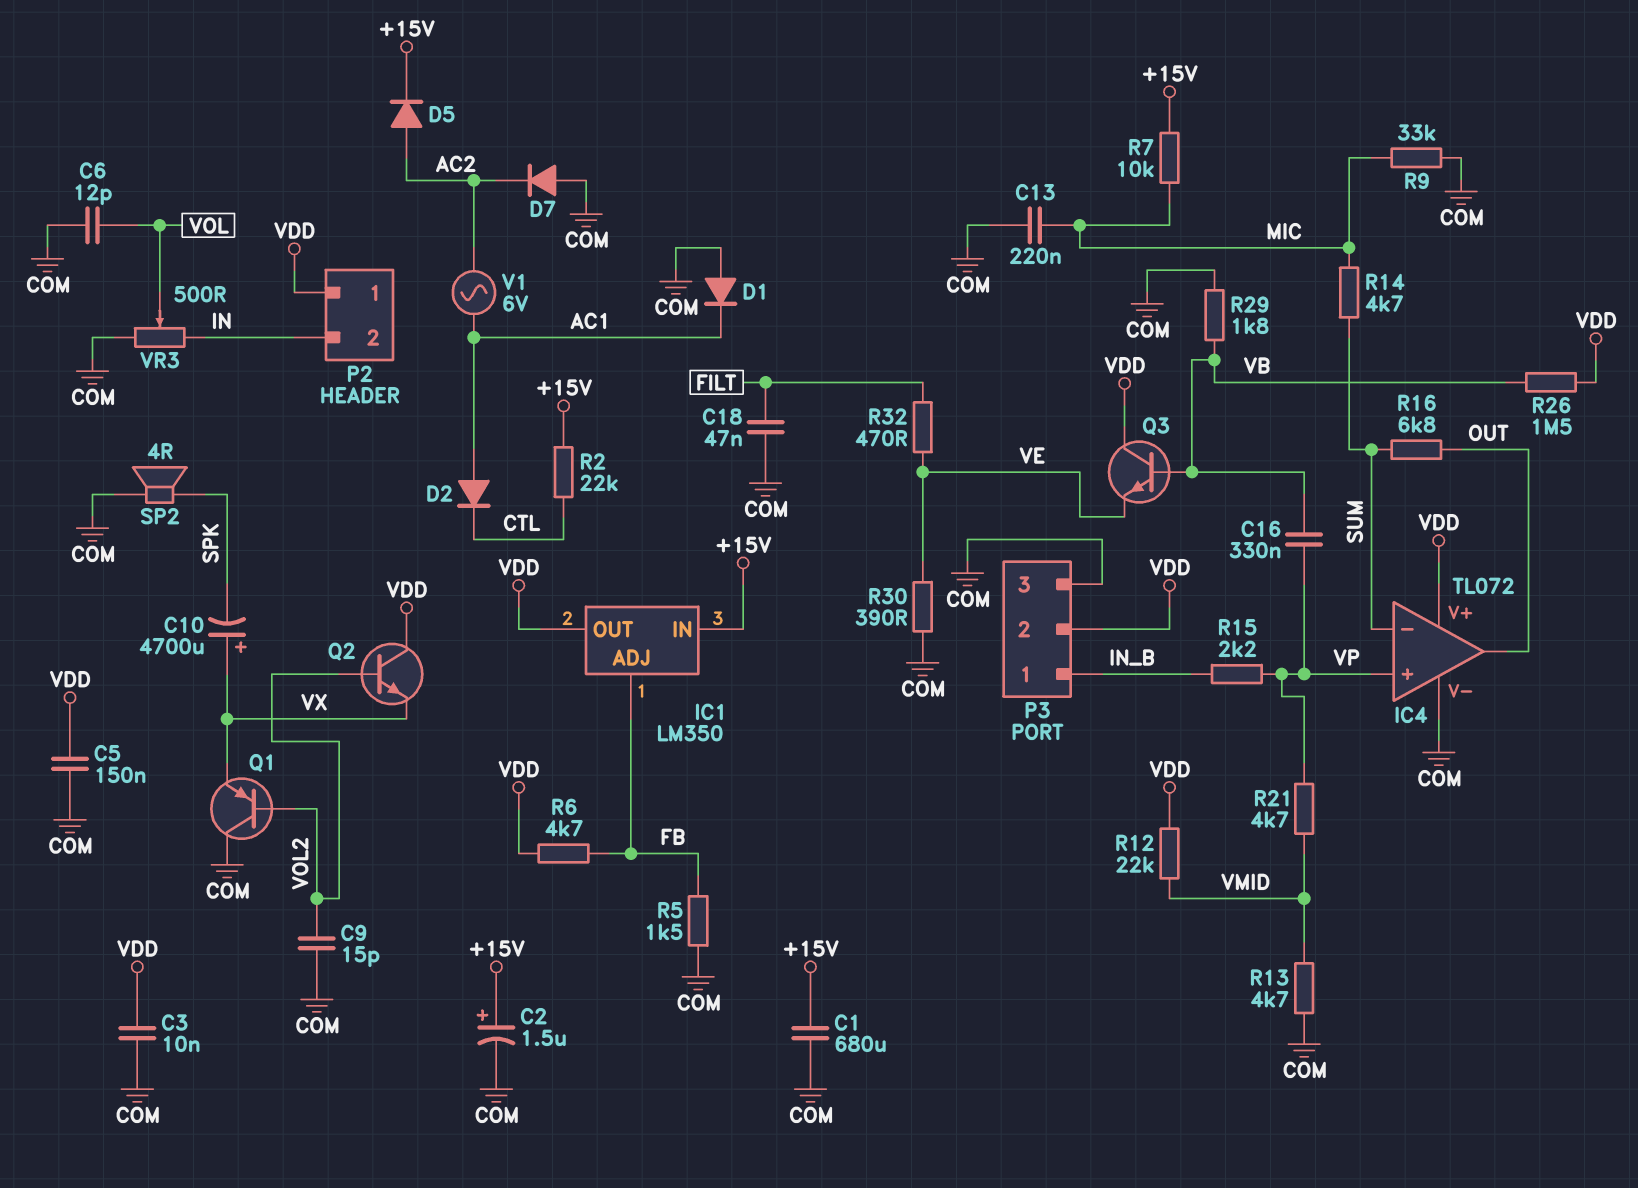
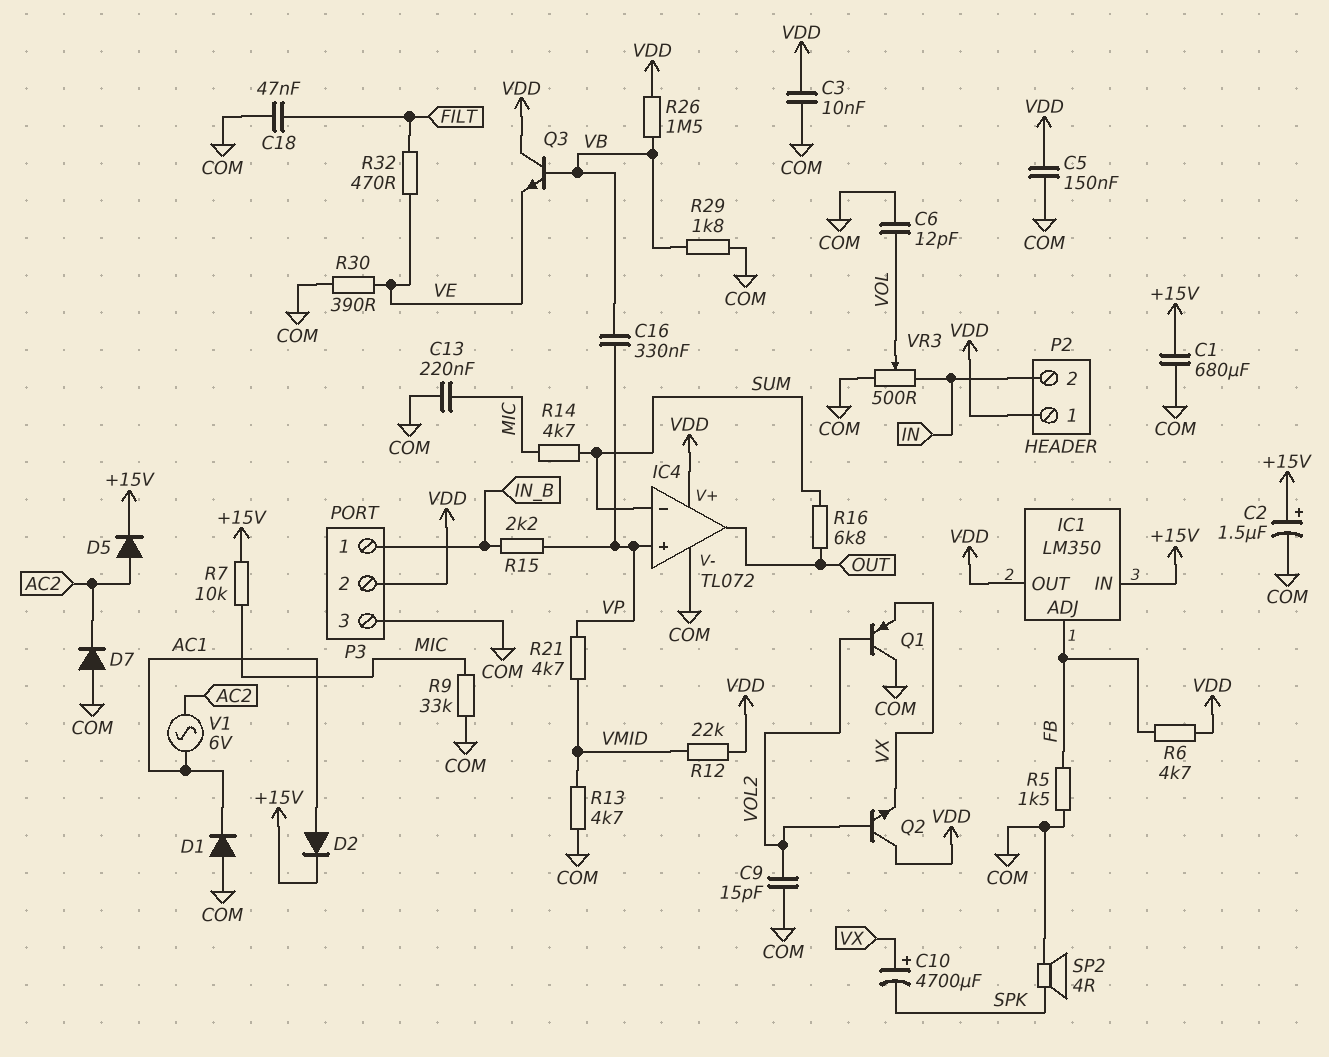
D2: diode (A AC1, K CTL) -> diode (A AC1, K +15V)
R2: 22k (+15V, CTL) -> none

